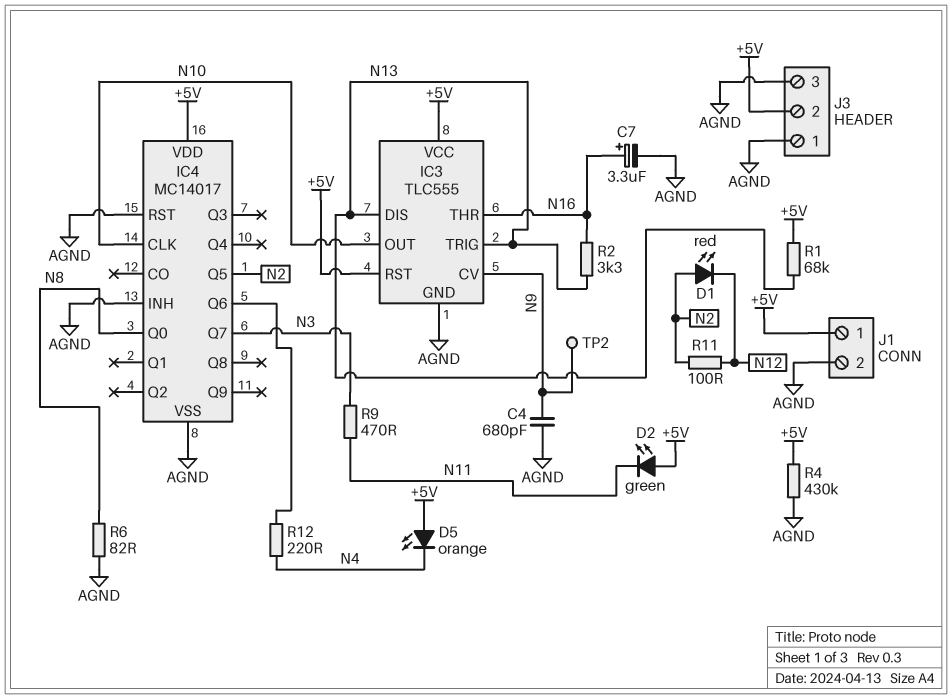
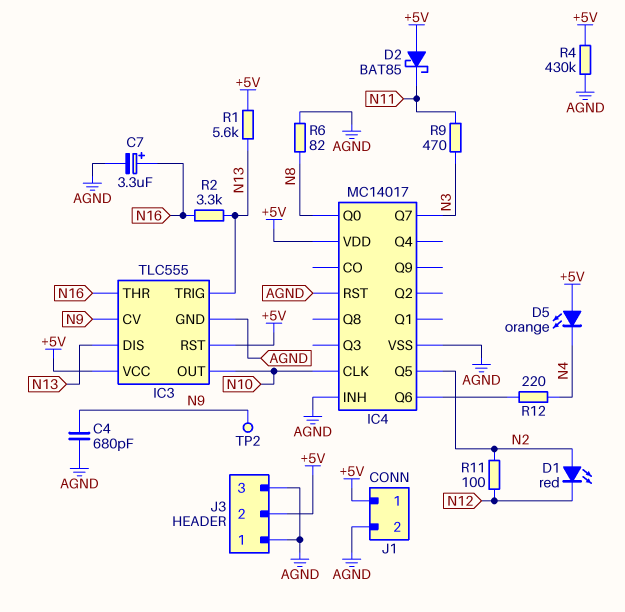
D2: LED green (A +5V, K N11) -> schottky BAT85 (A +5V, K N11)
R1: 68k (+5V, N13) -> 5.6k (+5V, N13)

